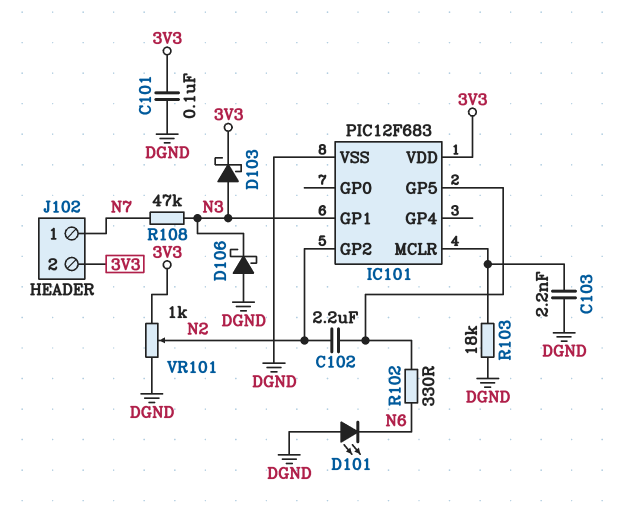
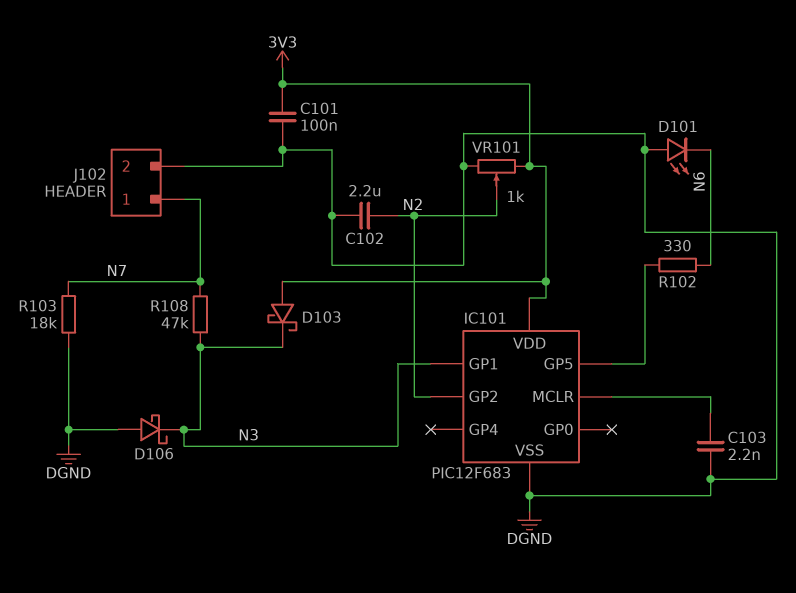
C102: 2.2uF (IC101/GP5, N2) -> 2.2uF (DGND, N2)
D103: schottky (A N3, K 3V3) -> schottky (A 3V3, K N3)
J102 pin 2: 3V3 -> DGND
R103: 18k (DGND, IC101/MCLR) -> 18k (DGND, N7)

